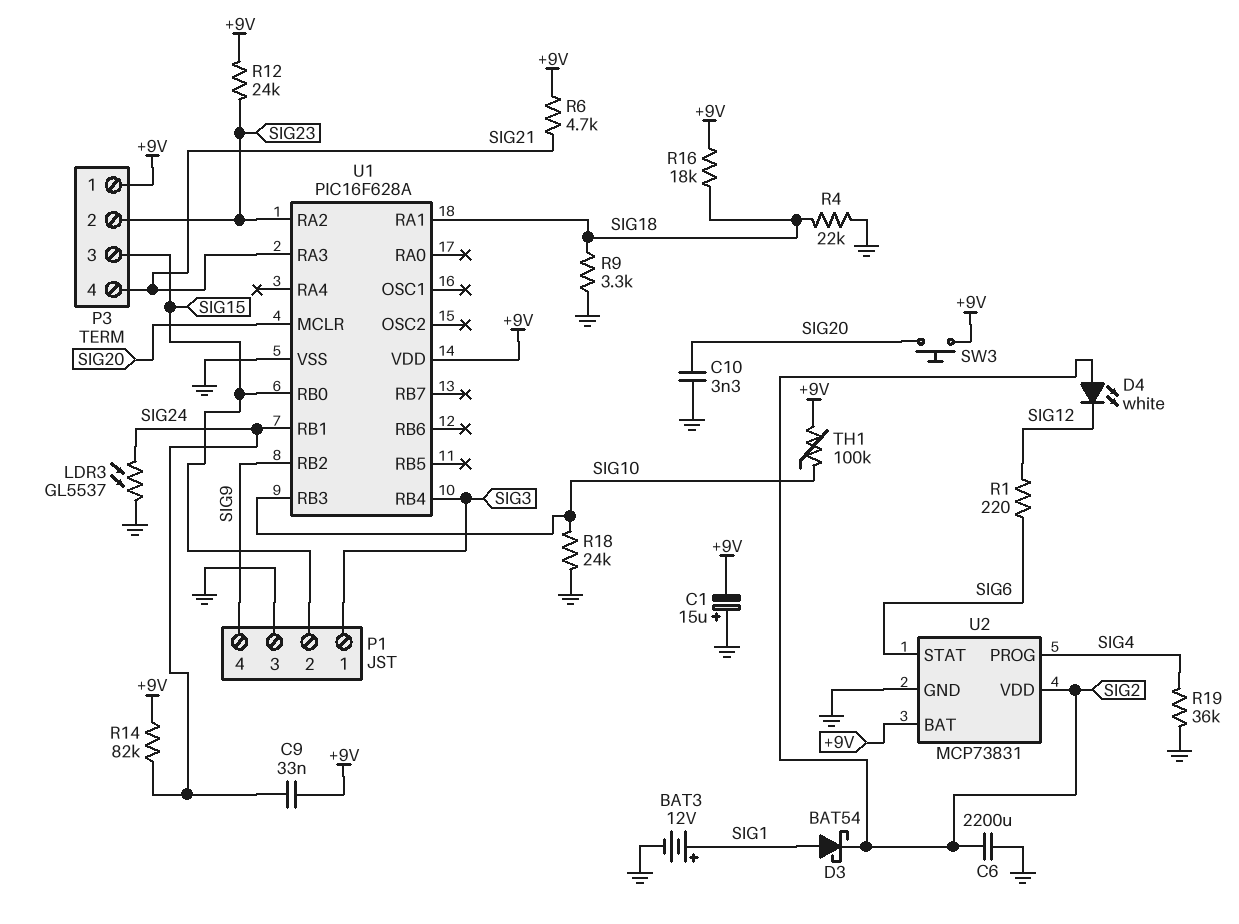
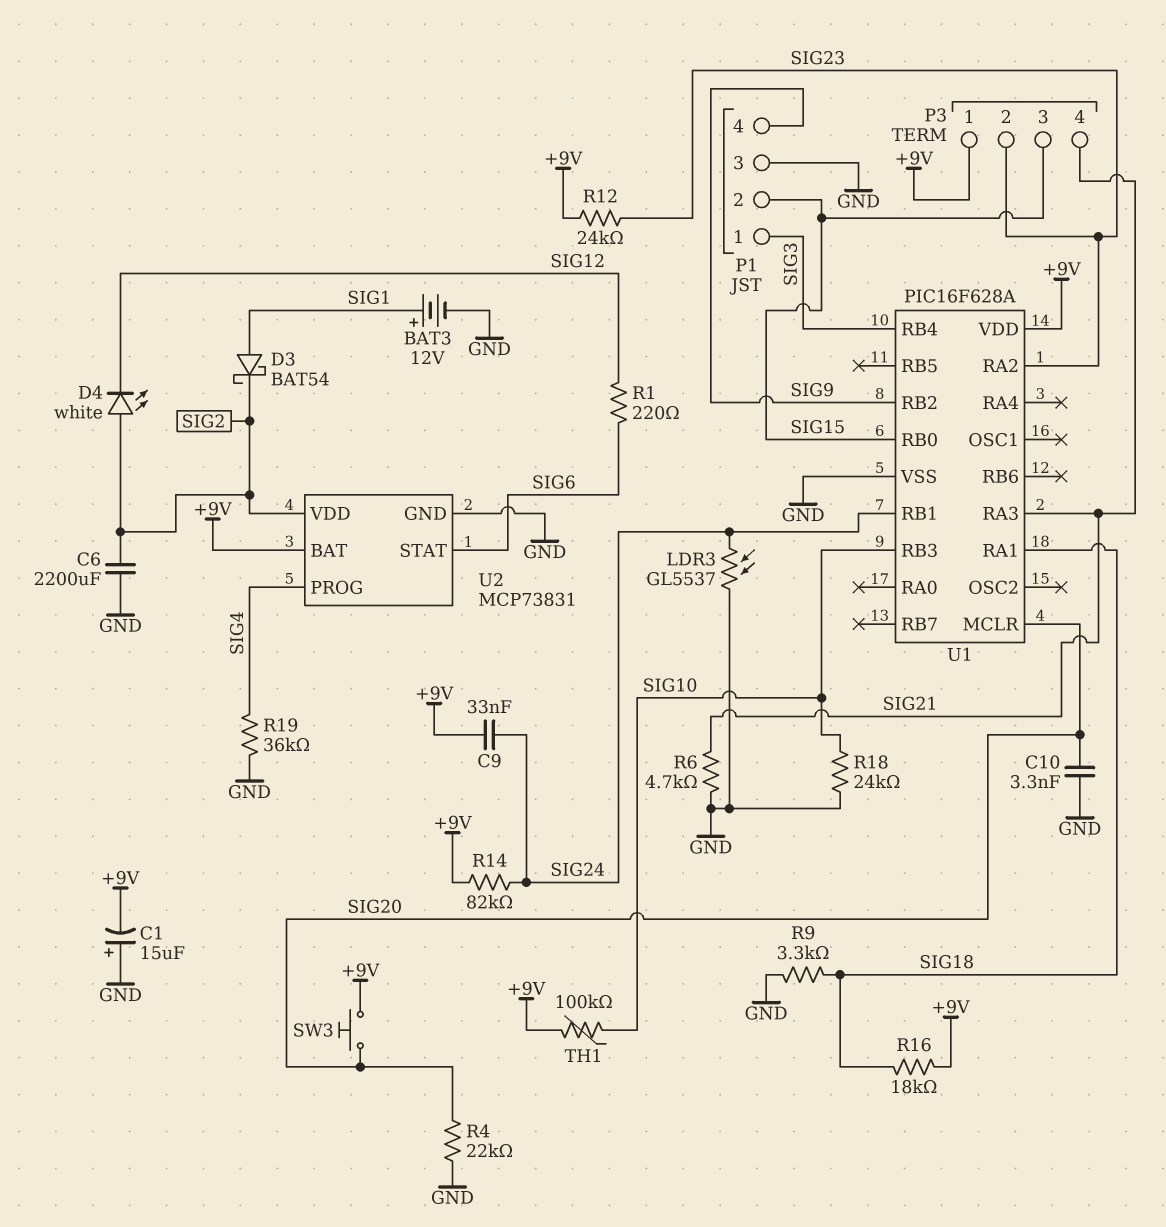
R4: 22k (GND, SIG18) -> 22k (GND, SIG20)
R6: 4.7k (+9V, SIG21) -> 4.7k (GND, SIG21)

